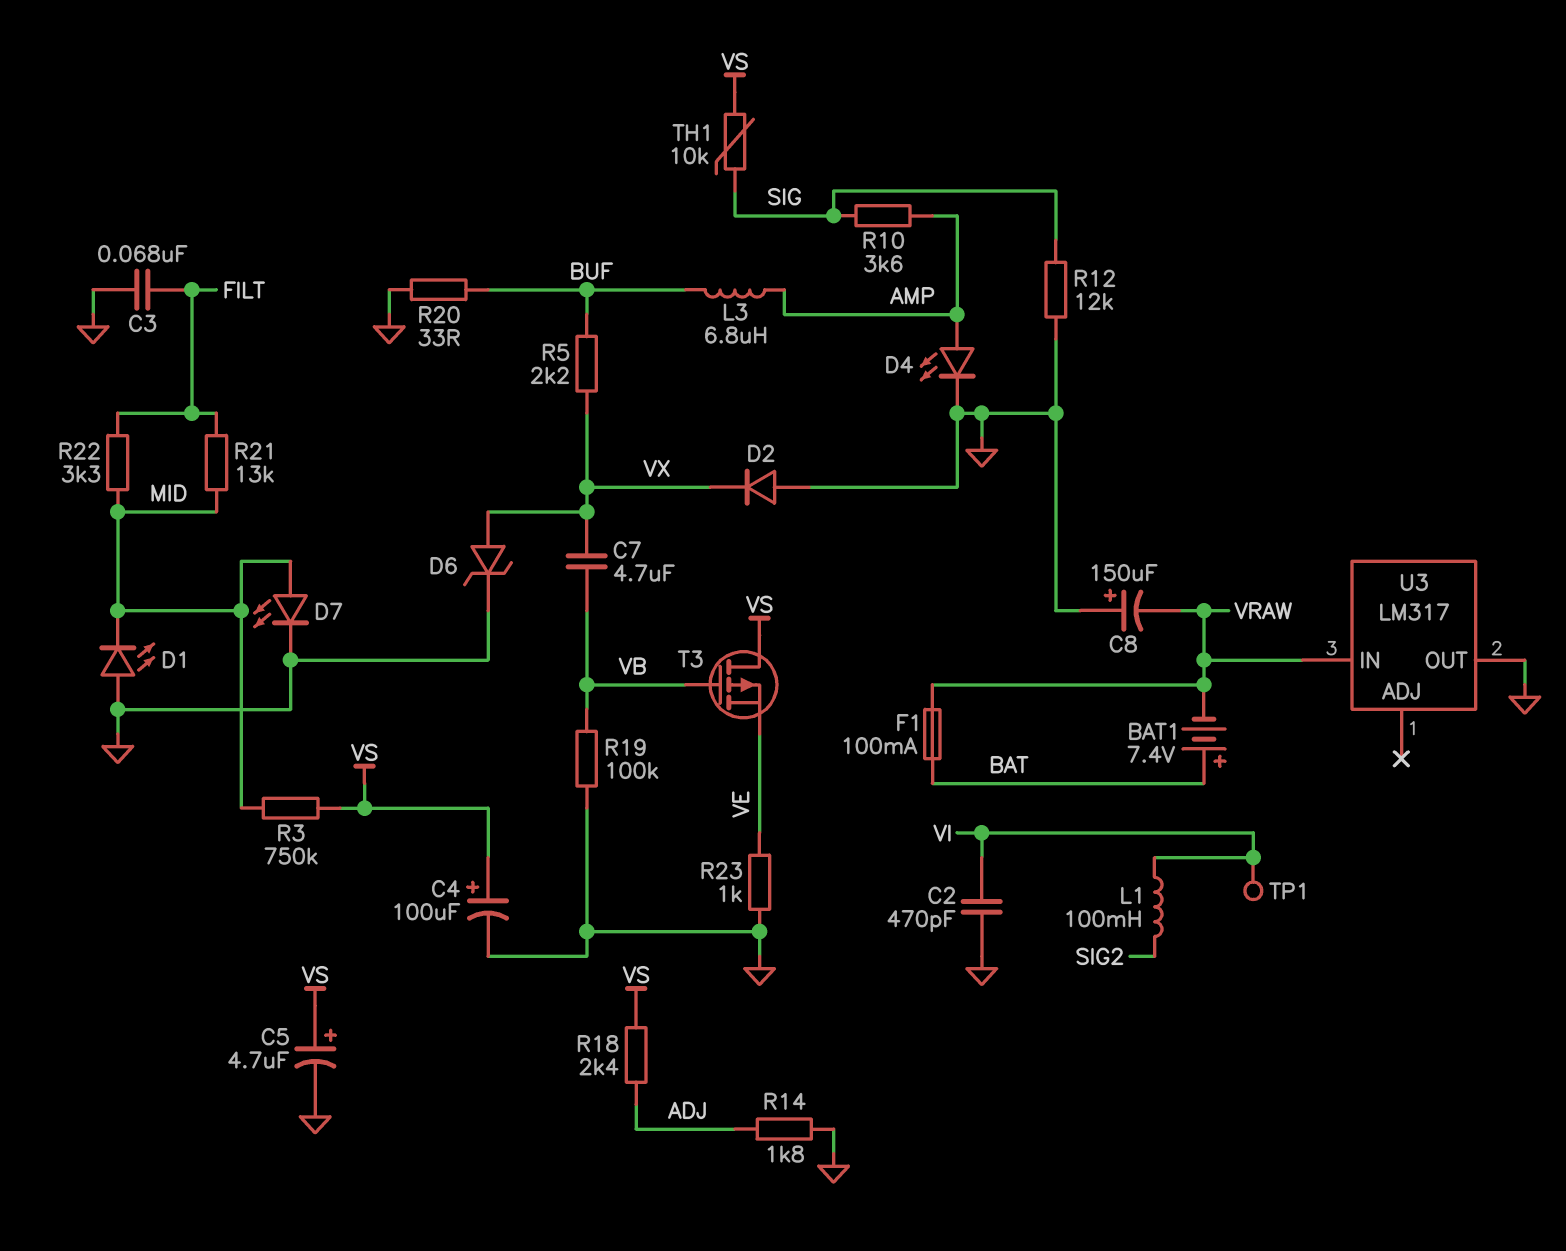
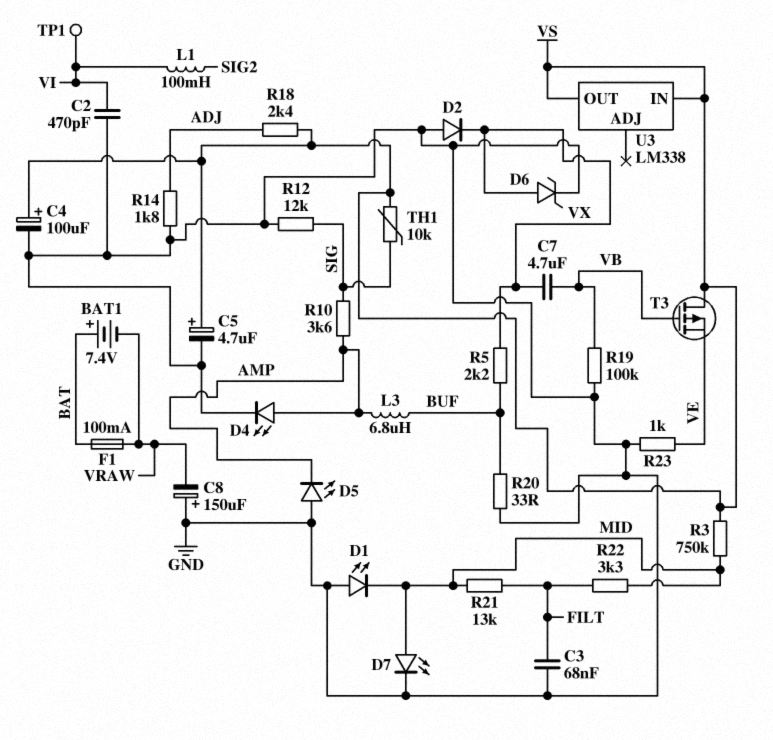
D5: none -> LED (A GND, K AMP)
U3: LM317 -> LM338
U3 pin IN: VRAW -> VS
U3 pin OUT: GND -> VS

